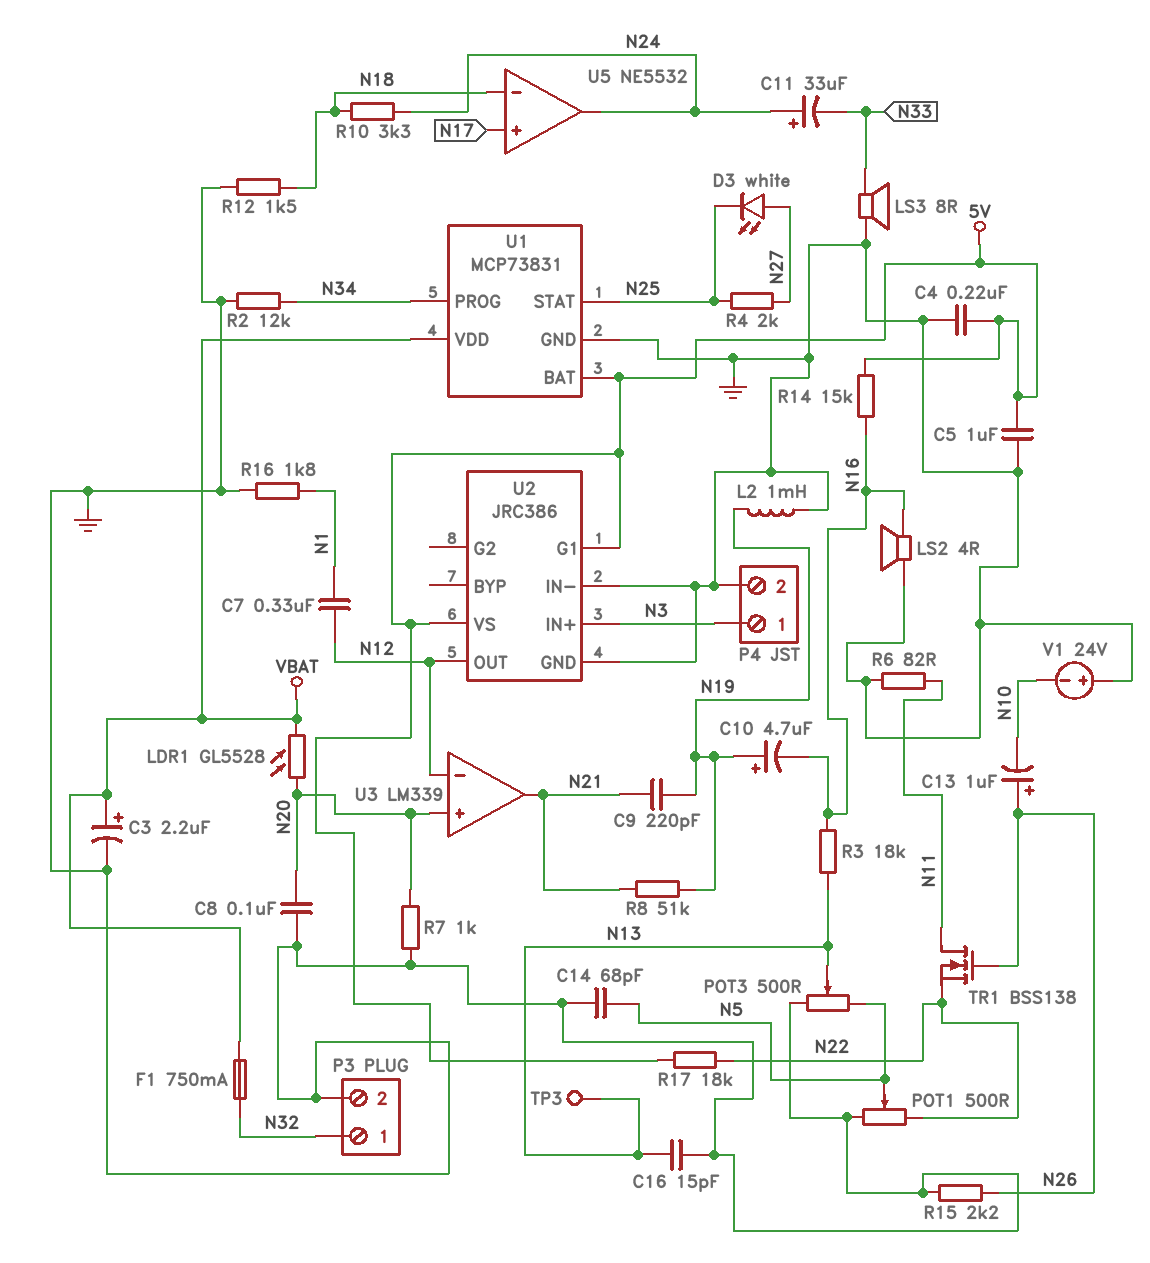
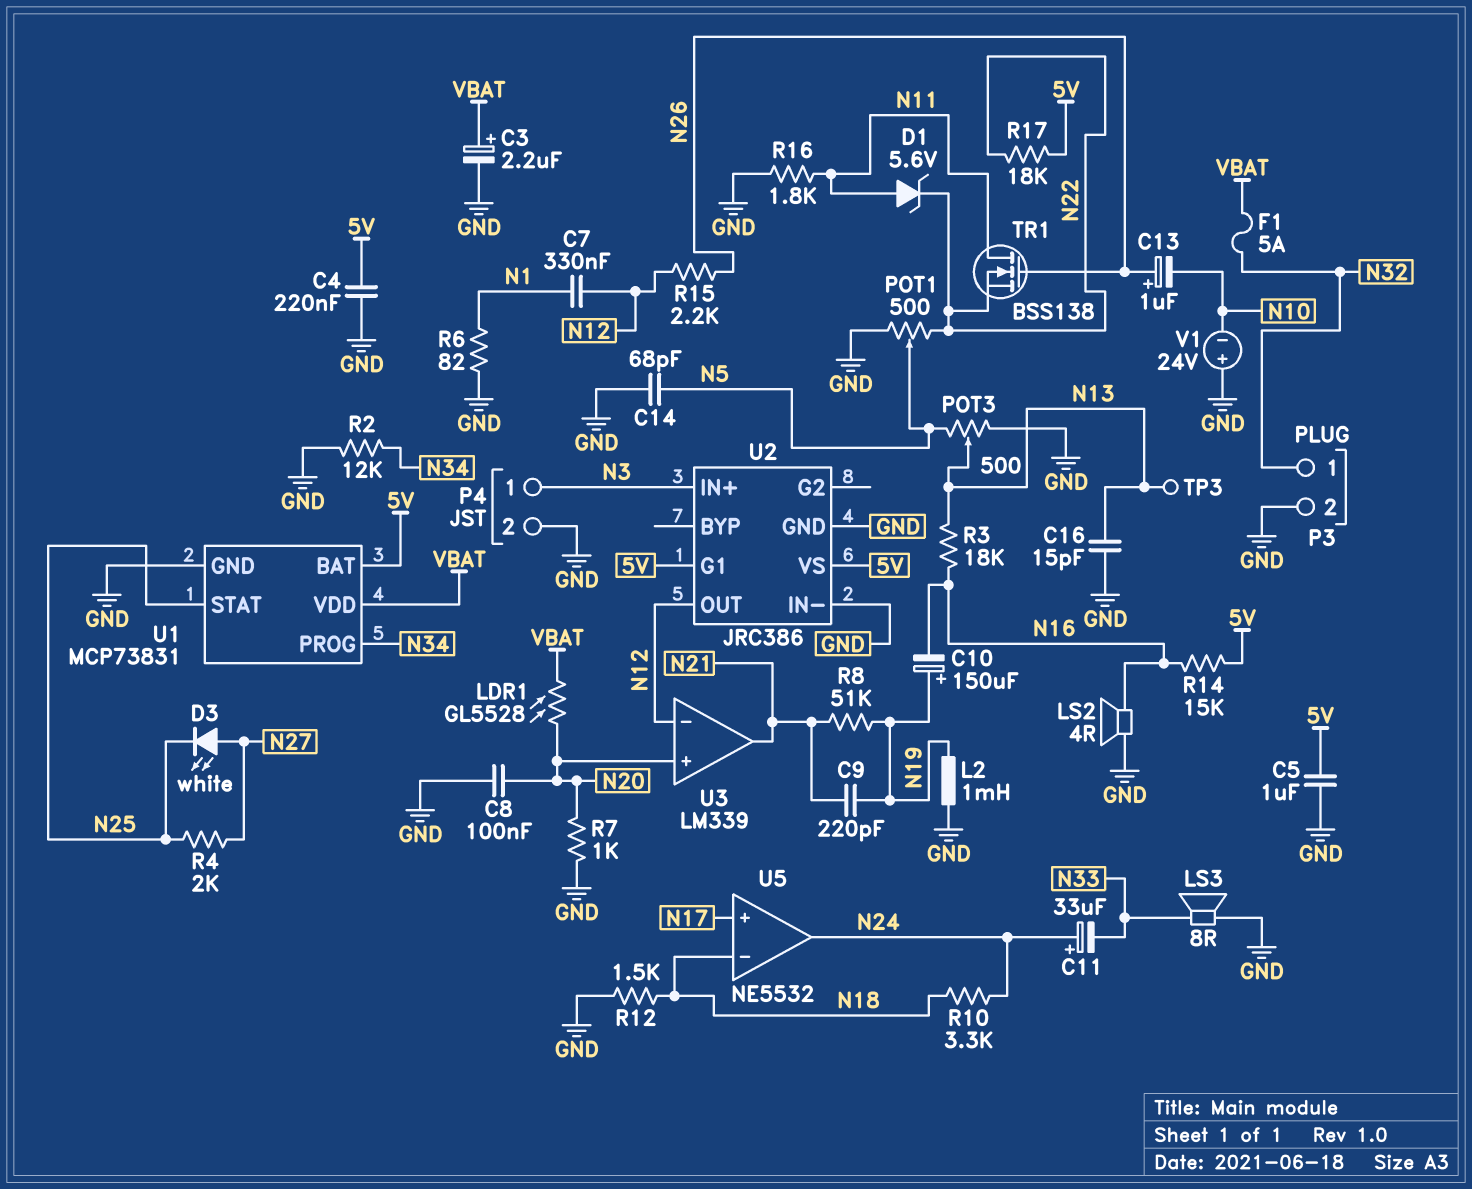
C10: 4.7uF (plus N19, minus N16) -> 150uF (plus N19, minus N16)
D1: none -> zener 5.6V (A N11, K N22)
F1: 750mA (N32, VBAT) -> 5A (N32, VBAT)
R6: 82 (GND, N11) -> 82 (GND, N1)
R15: 2.2k (GND, N26) -> 2.2k (N12, N26)
R16: 1.8k (GND, N1) -> 1.8k (GND, N11)

